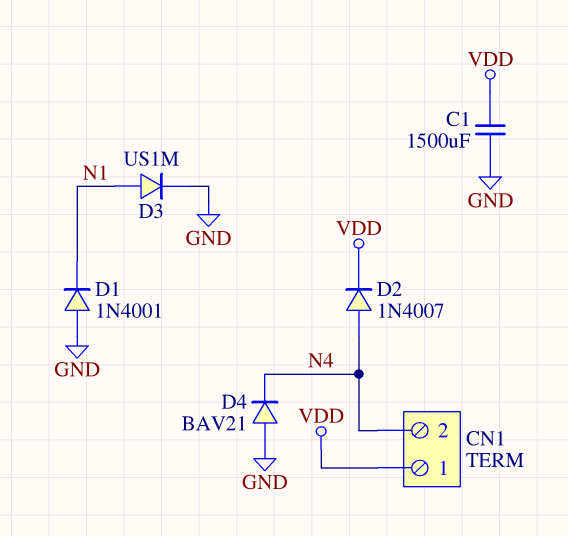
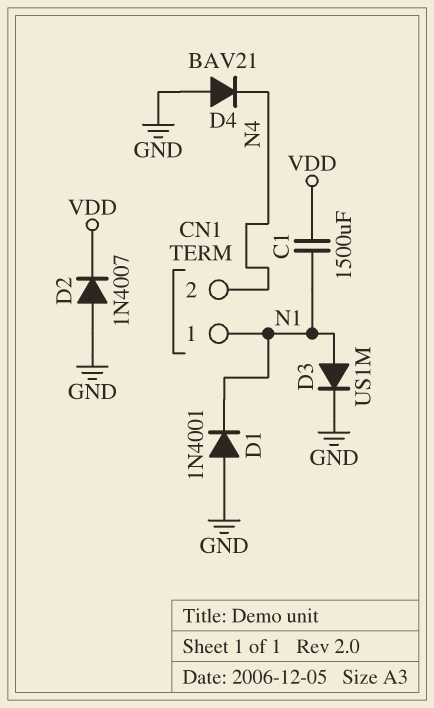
C1: 1500uF (GND, VDD) -> 1500uF (N1, VDD)
CN1 pin 1: VDD -> N1
D2: diode 1N4007 (A N4, K VDD) -> diode 1N4007 (A GND, K VDD)

